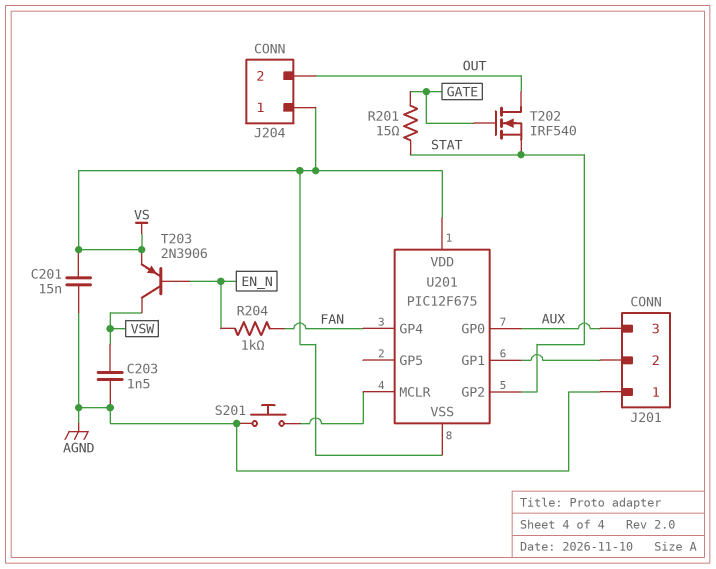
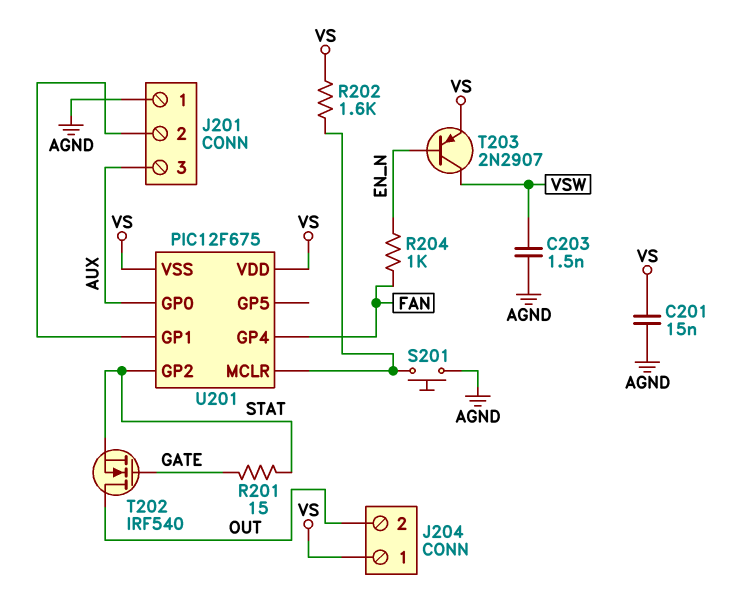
R202: none -> 1.6k (U201/MCLR, VS)
T203: PNP 2N3906 (B EN_N, C VSW, E VS) -> PNP 2N2907 (B EN_N, C VSW, E VS)

